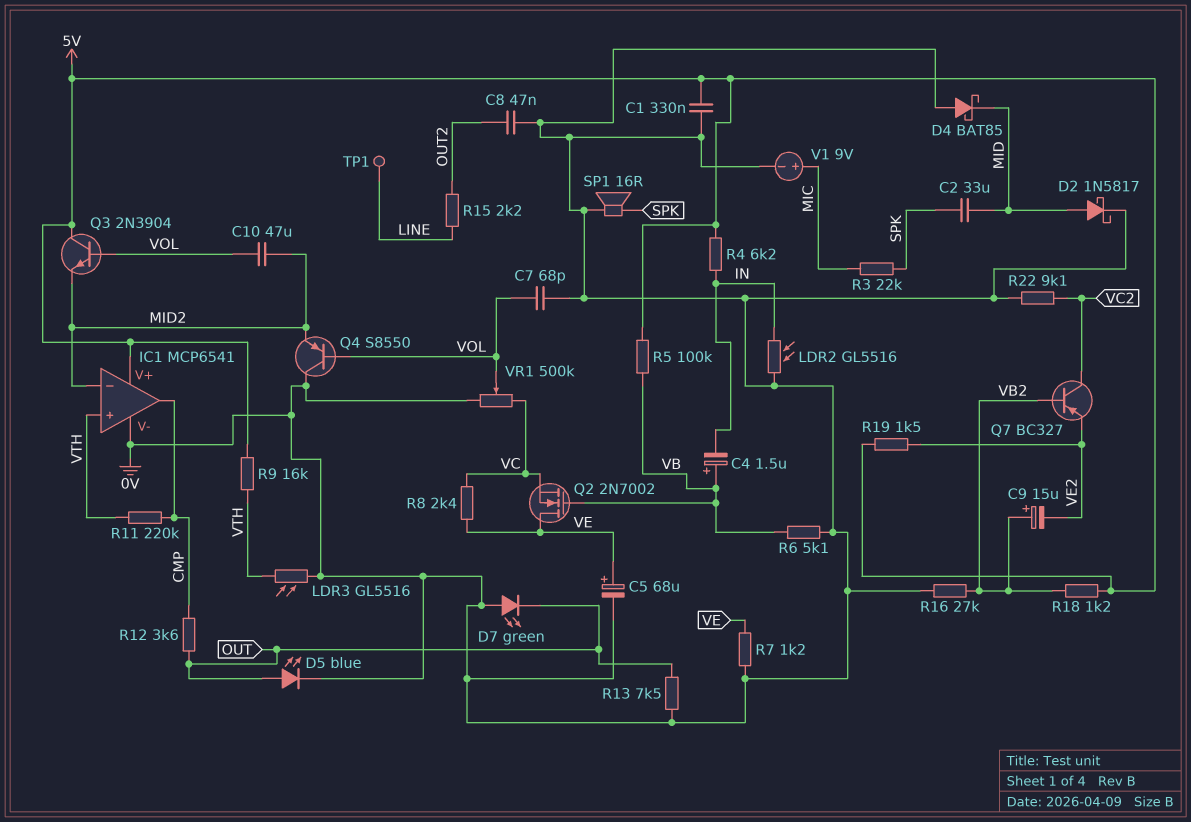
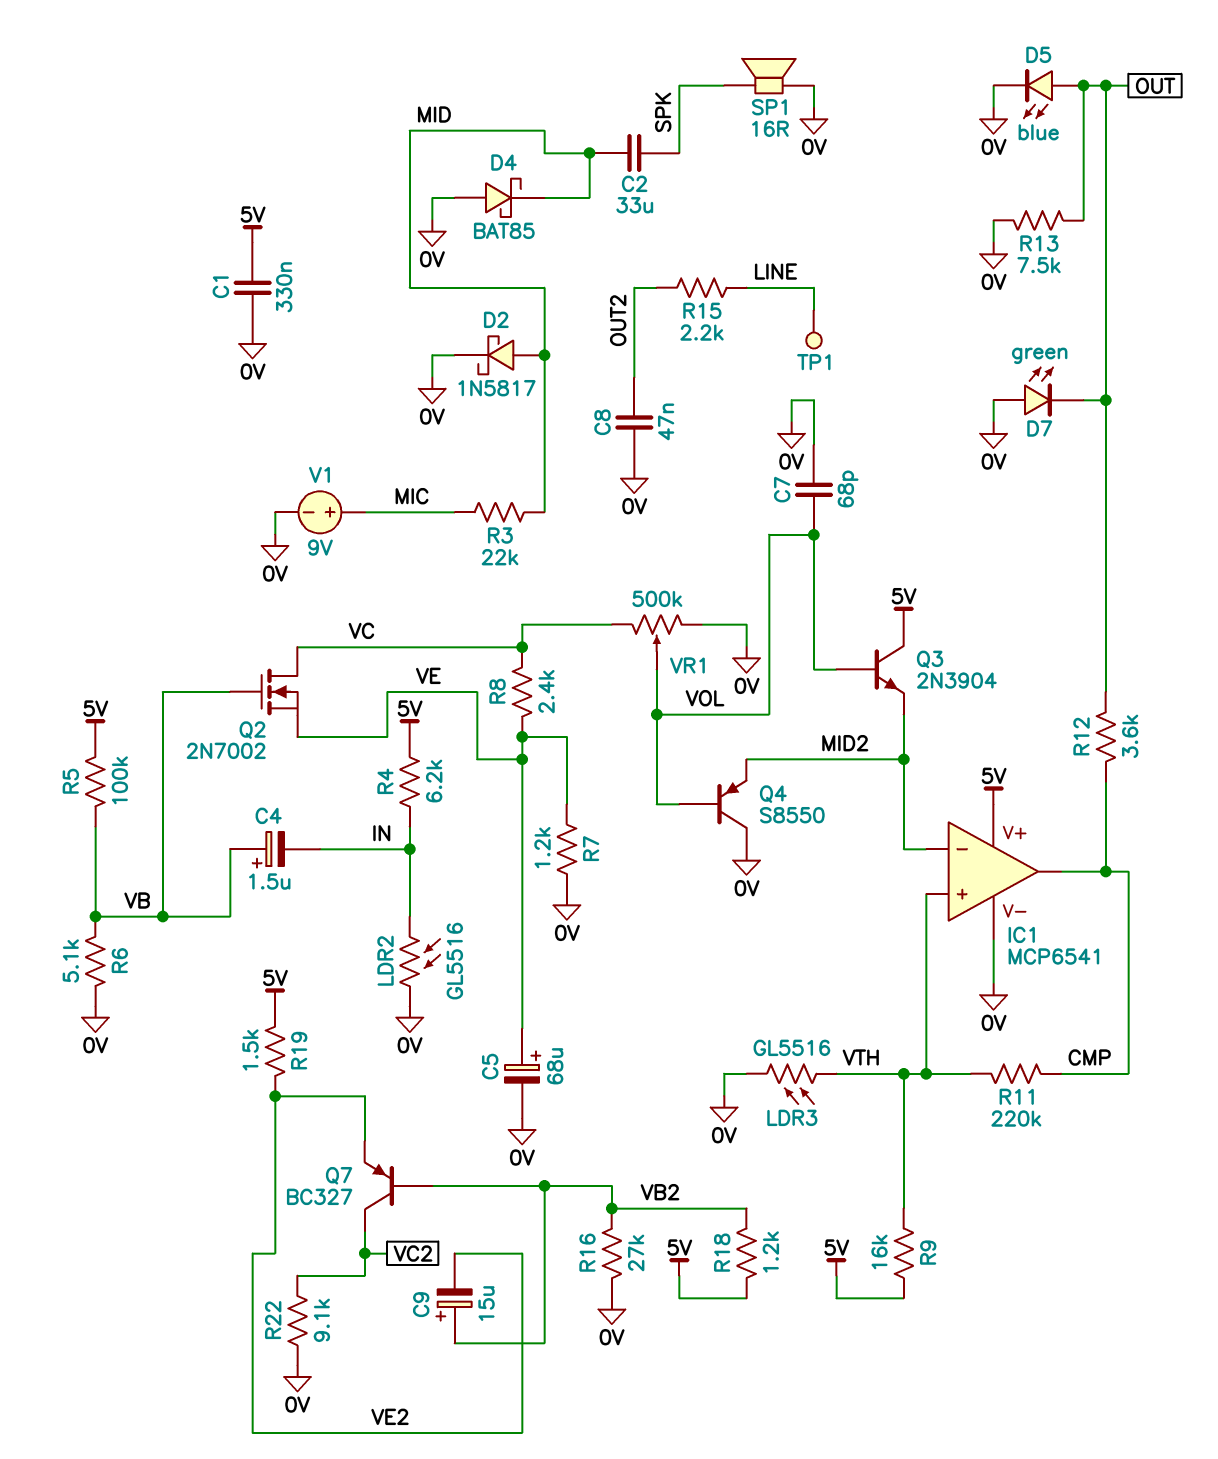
C10: 47uF (MID2, VOL) -> none
Q2: NMOS 2N7002 (G VB, D VE, S VC) -> NMOS 2N7002 (G VB, D VC, S VE)
R3: 22k (MIC, SPK) -> 22k (MIC, MID)

